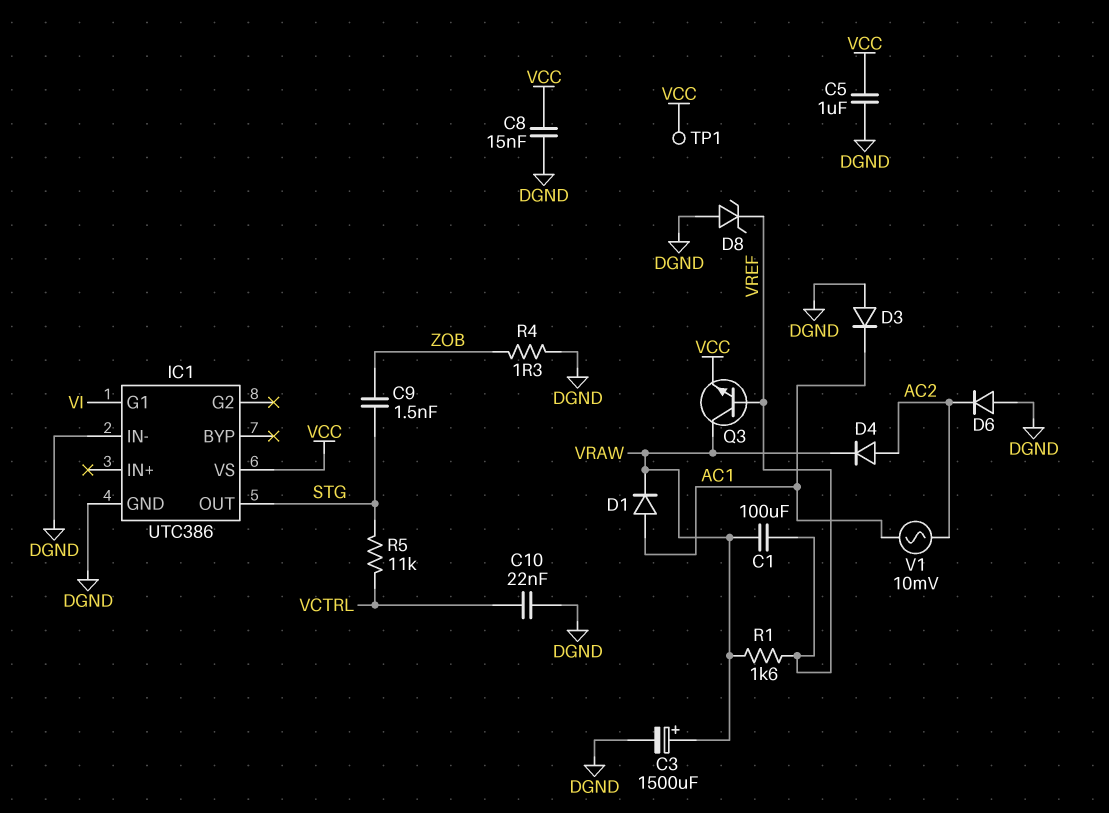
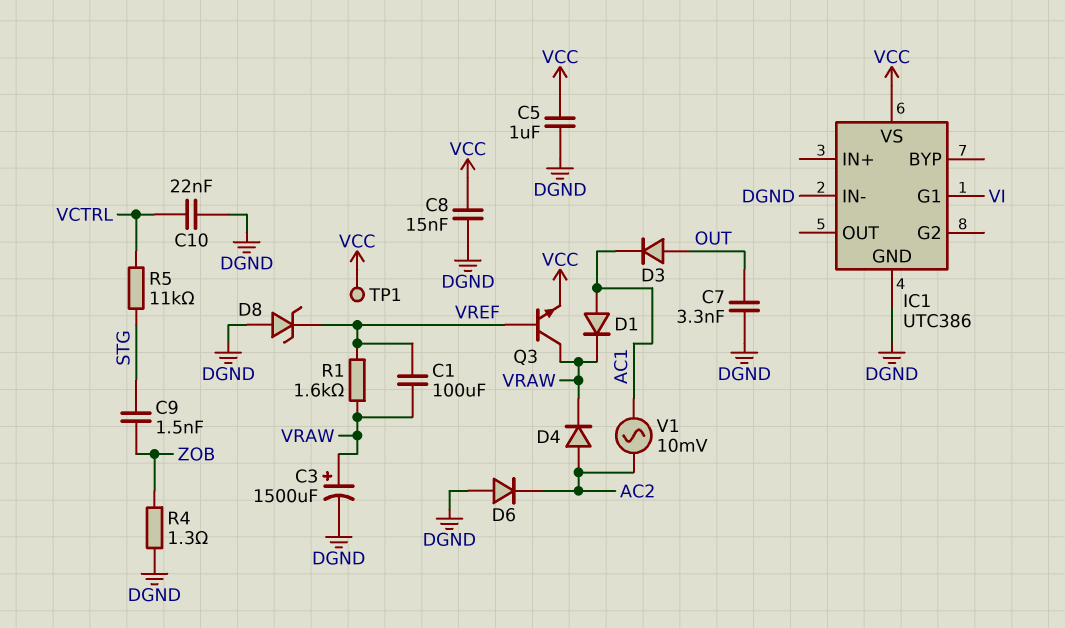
C7: none -> 3.3nF (DGND, OUT)
D3: diode (A DGND, K AC1) -> diode (A OUT, K AC1)
IC1 pin OUT: STG -> none

